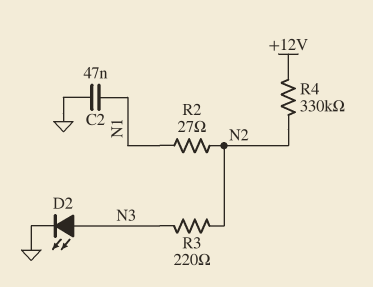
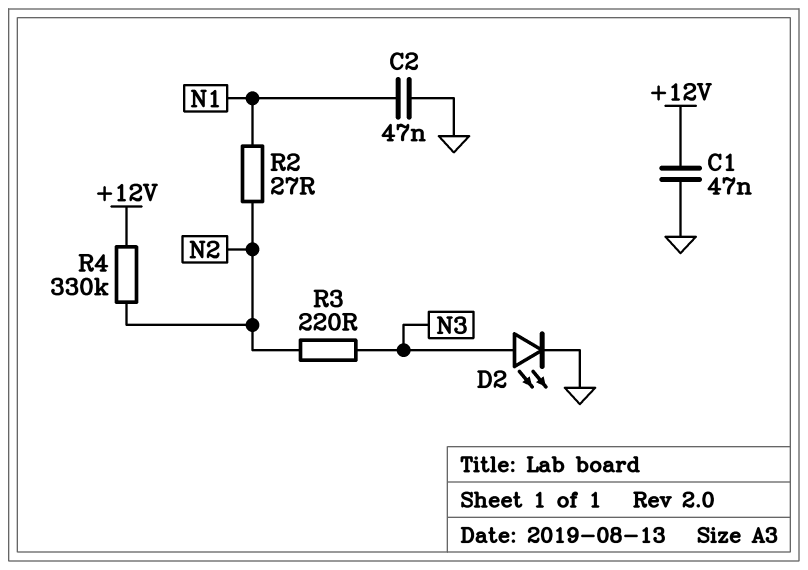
C1: none -> 47nF (+12V, GND)

